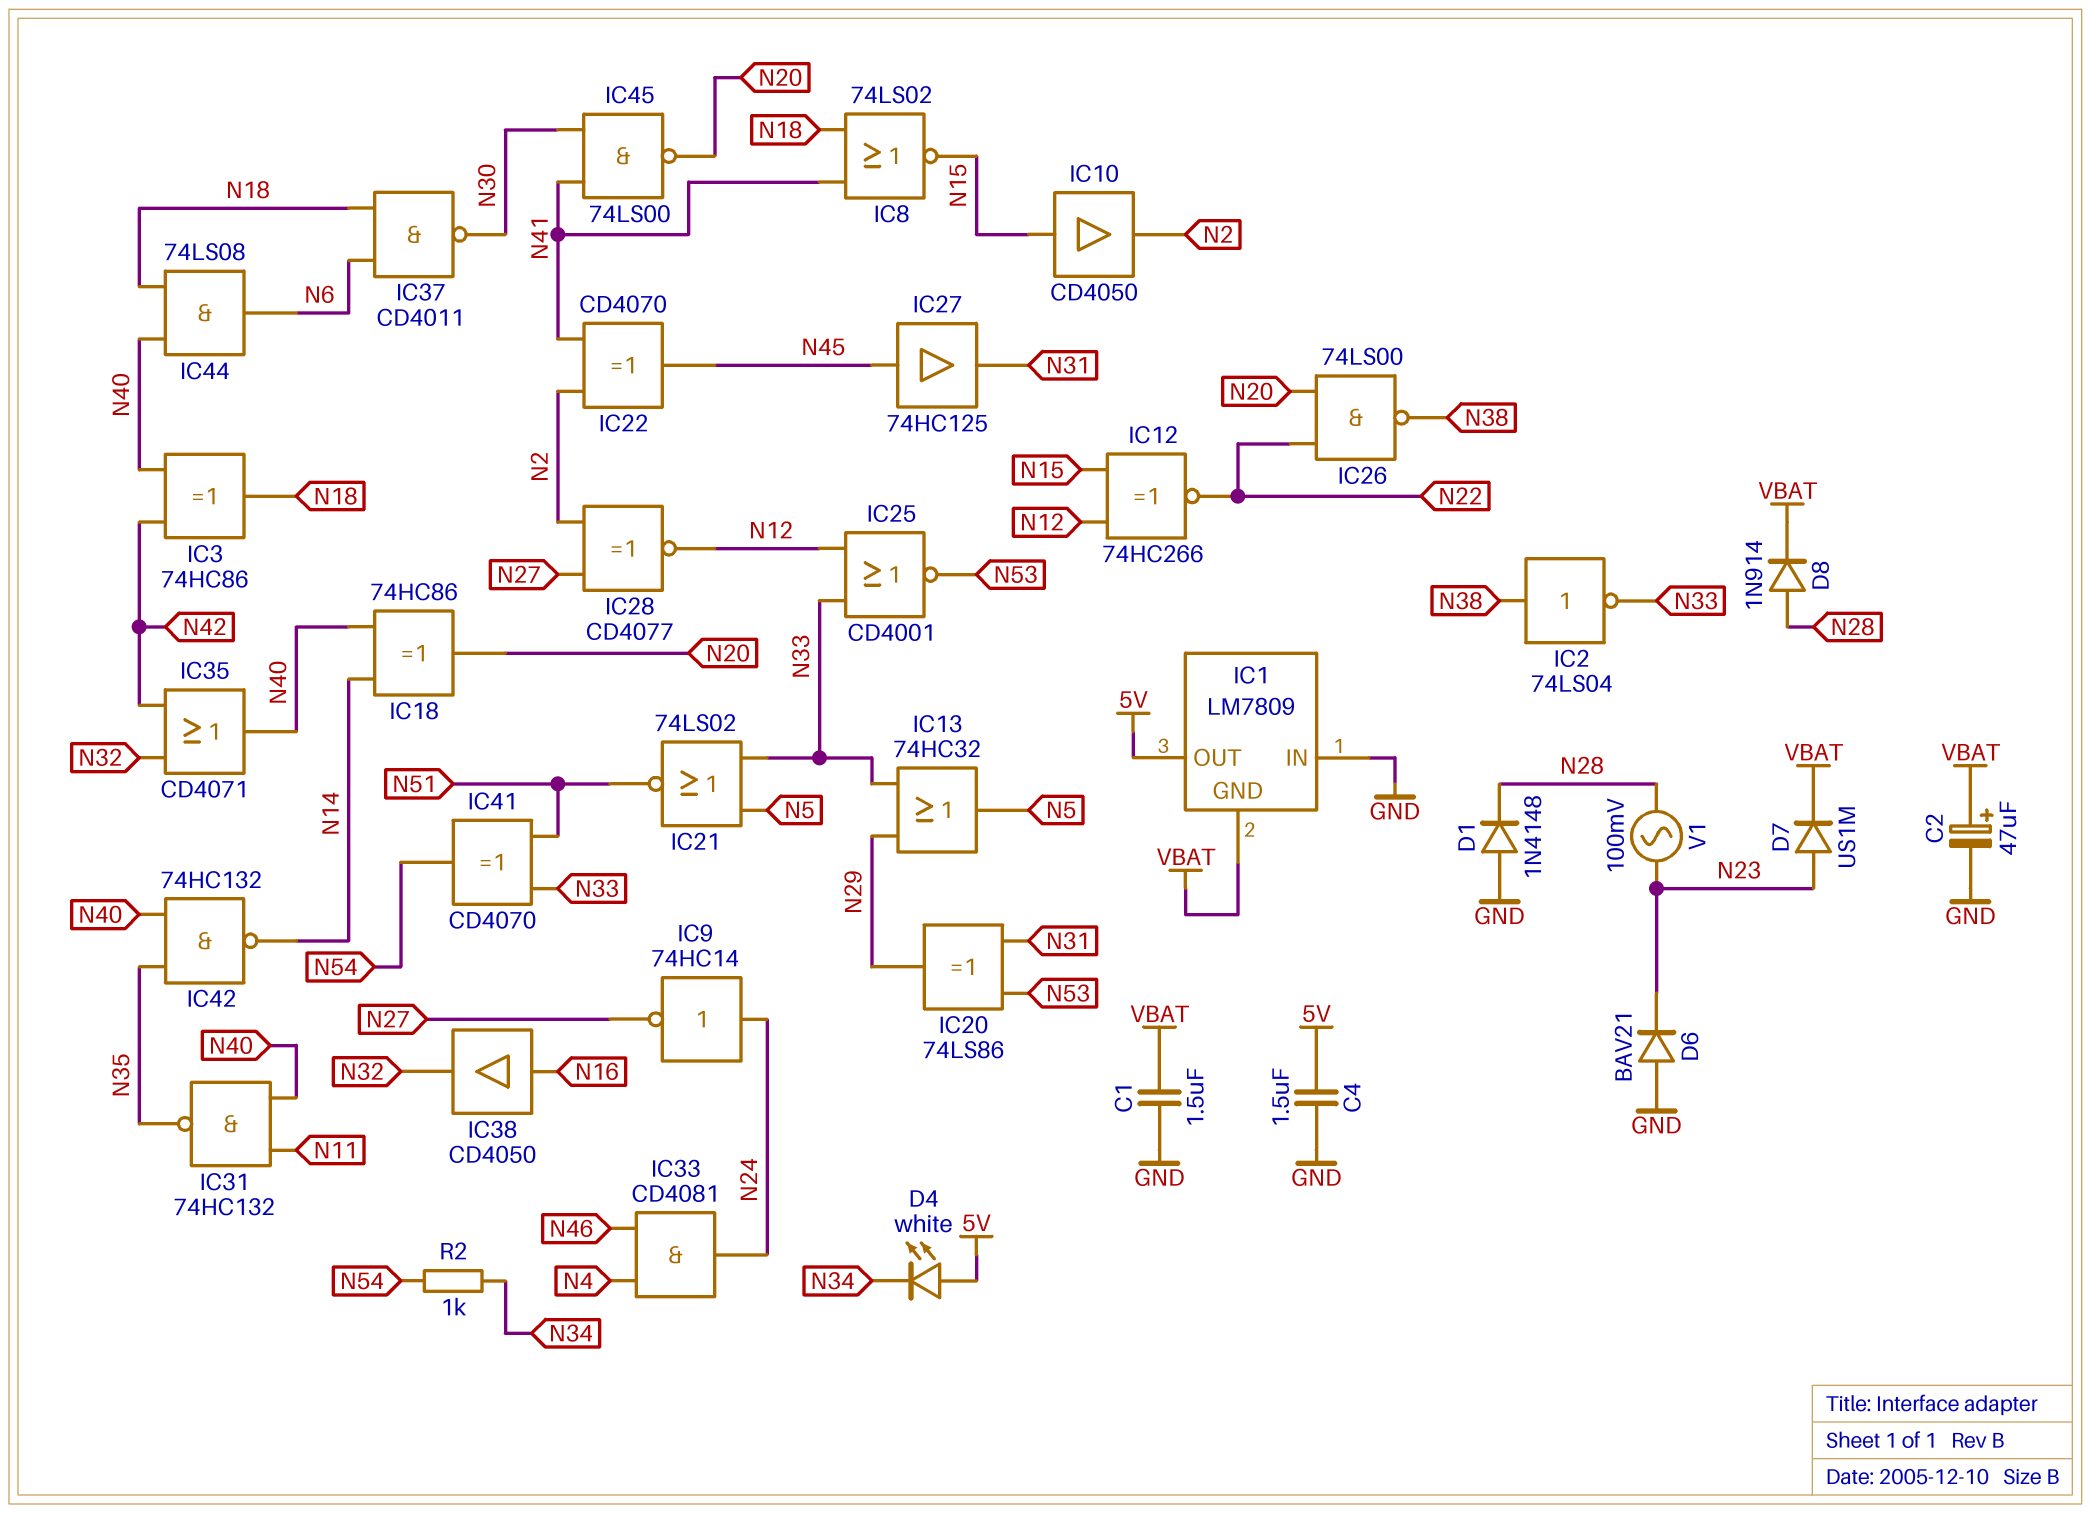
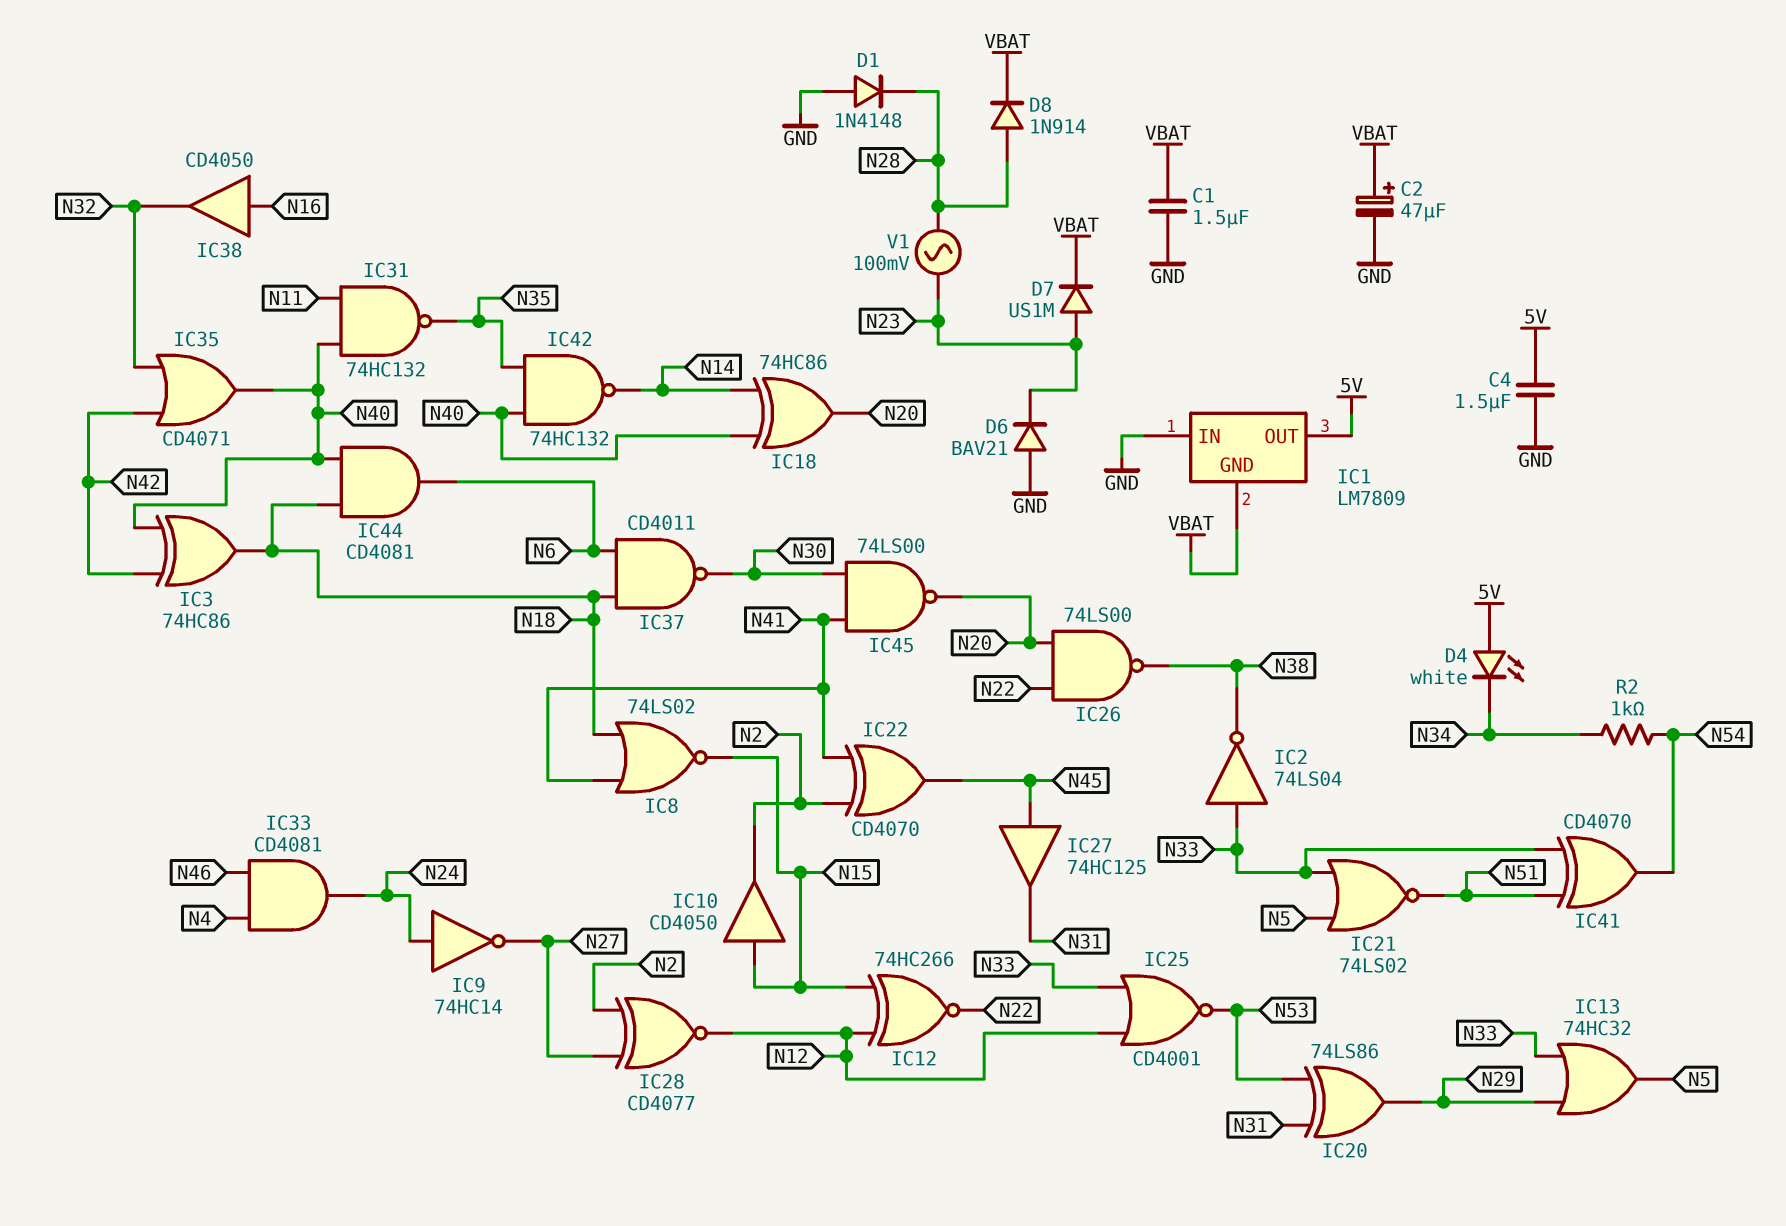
IC2: NOT 74LS04 (in N38, out N33) -> NOT 74LS04 (in N33, out N38)
IC44: AND 74LS08 (in N18, in N40, out N6) -> AND CD4081 (in N18, in N40, out N6)

